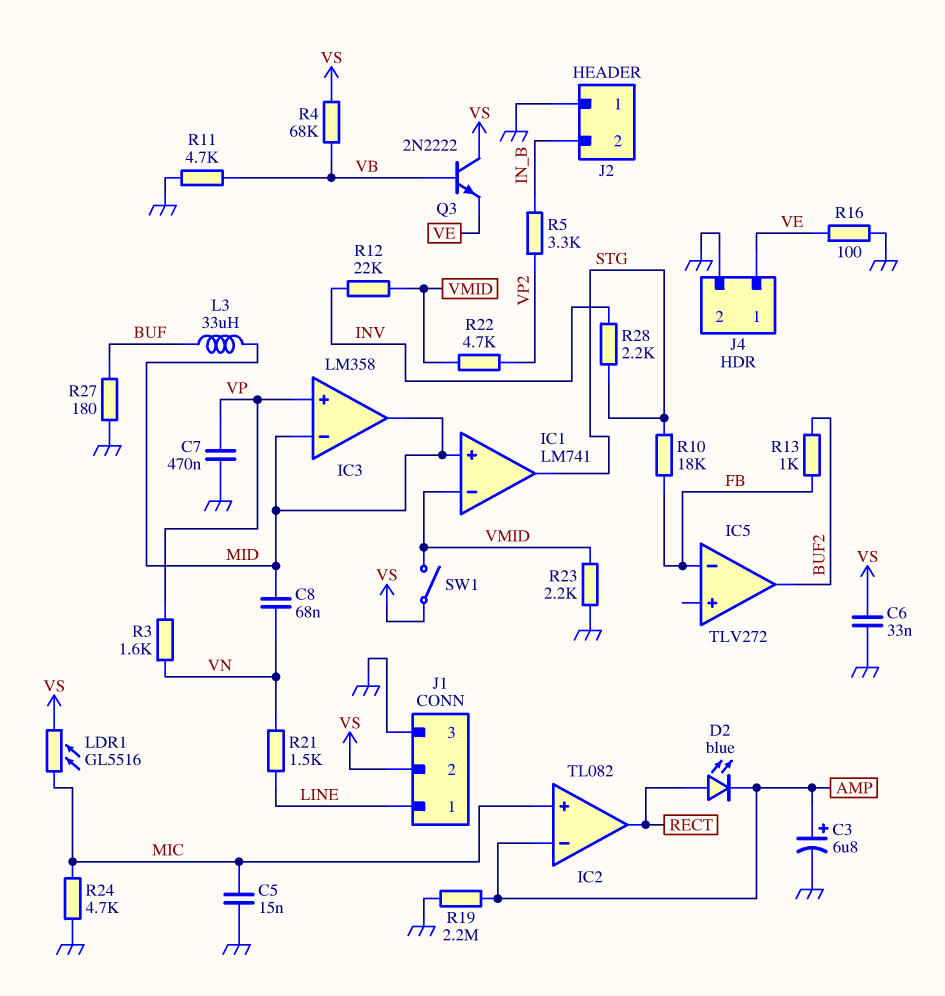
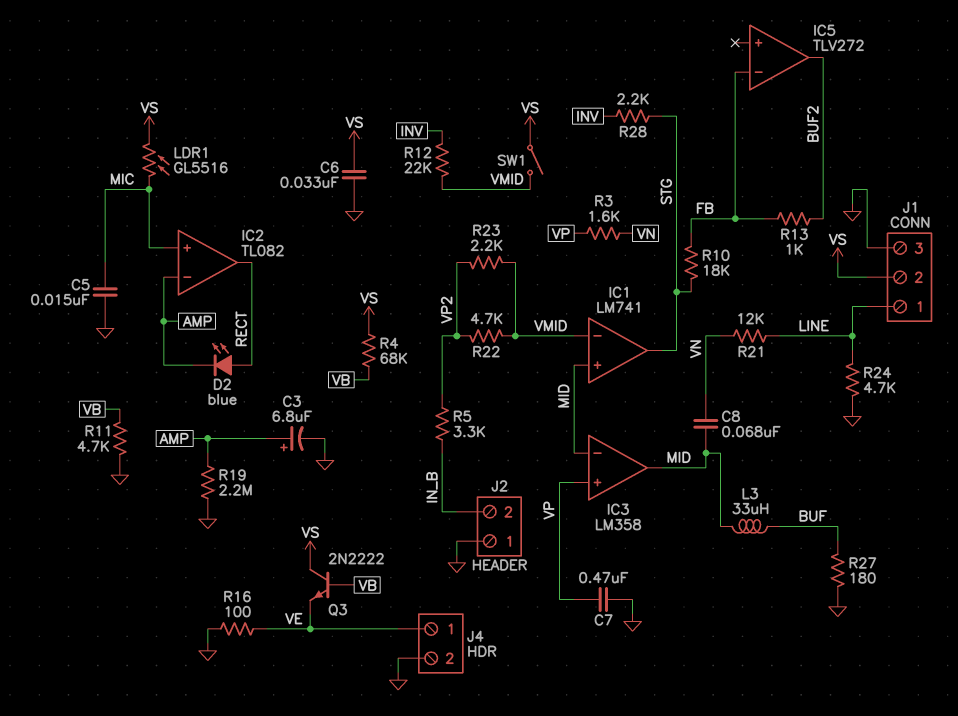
R21: 1.5k (LINE, VN) -> 12k (LINE, VN)
R23: 2.2k (GND, VMID) -> 2.2k (VMID, VP2)
R24: 4.7k (GND, MIC) -> 4.7k (GND, LINE)

